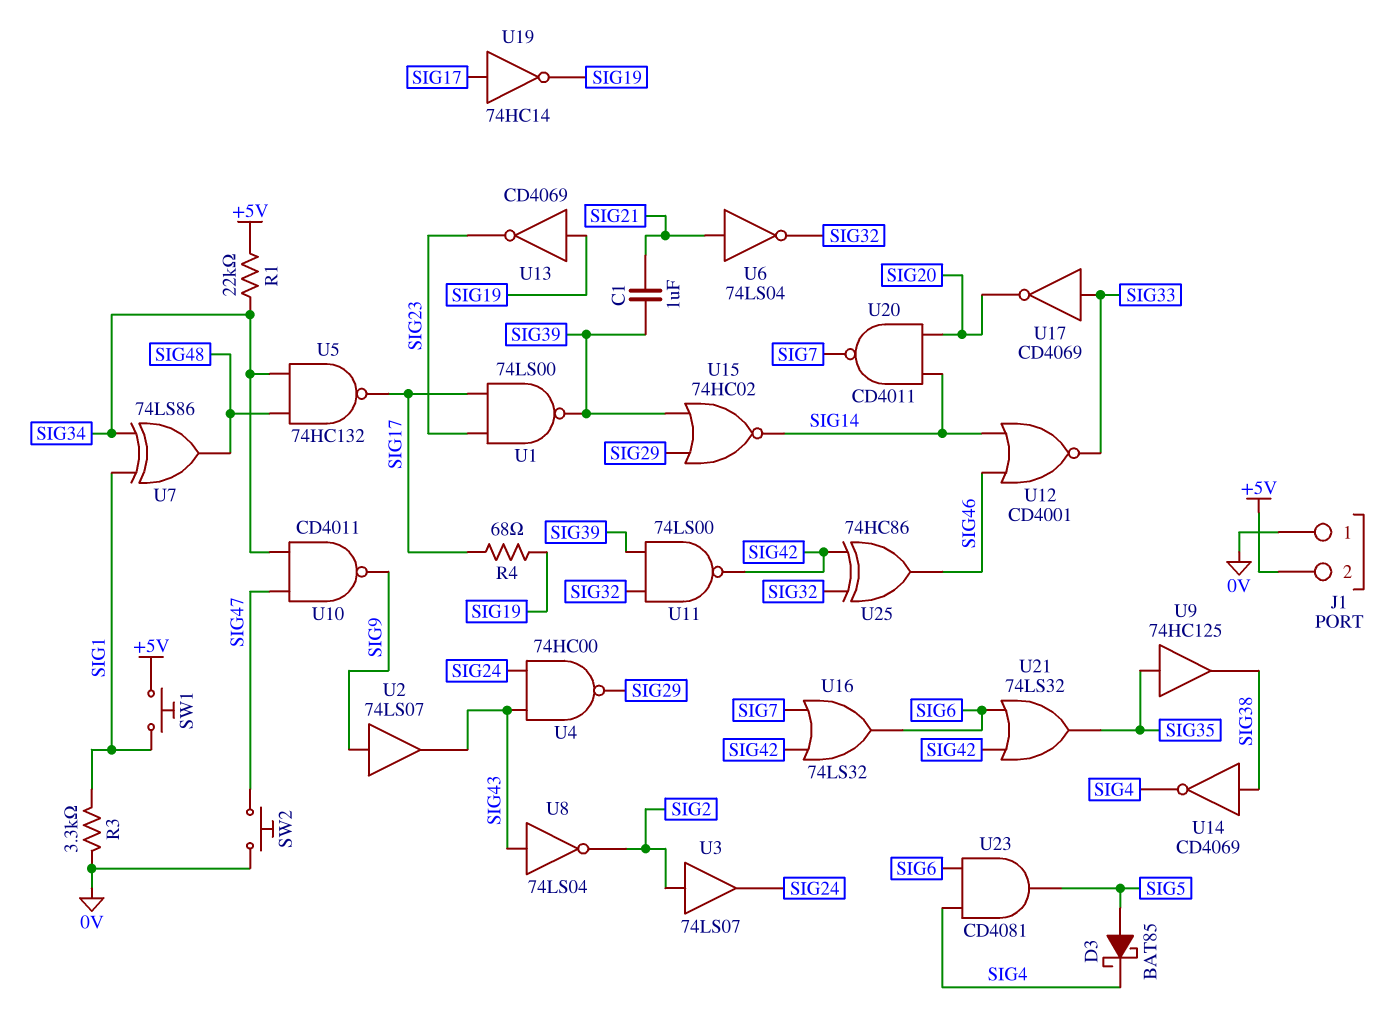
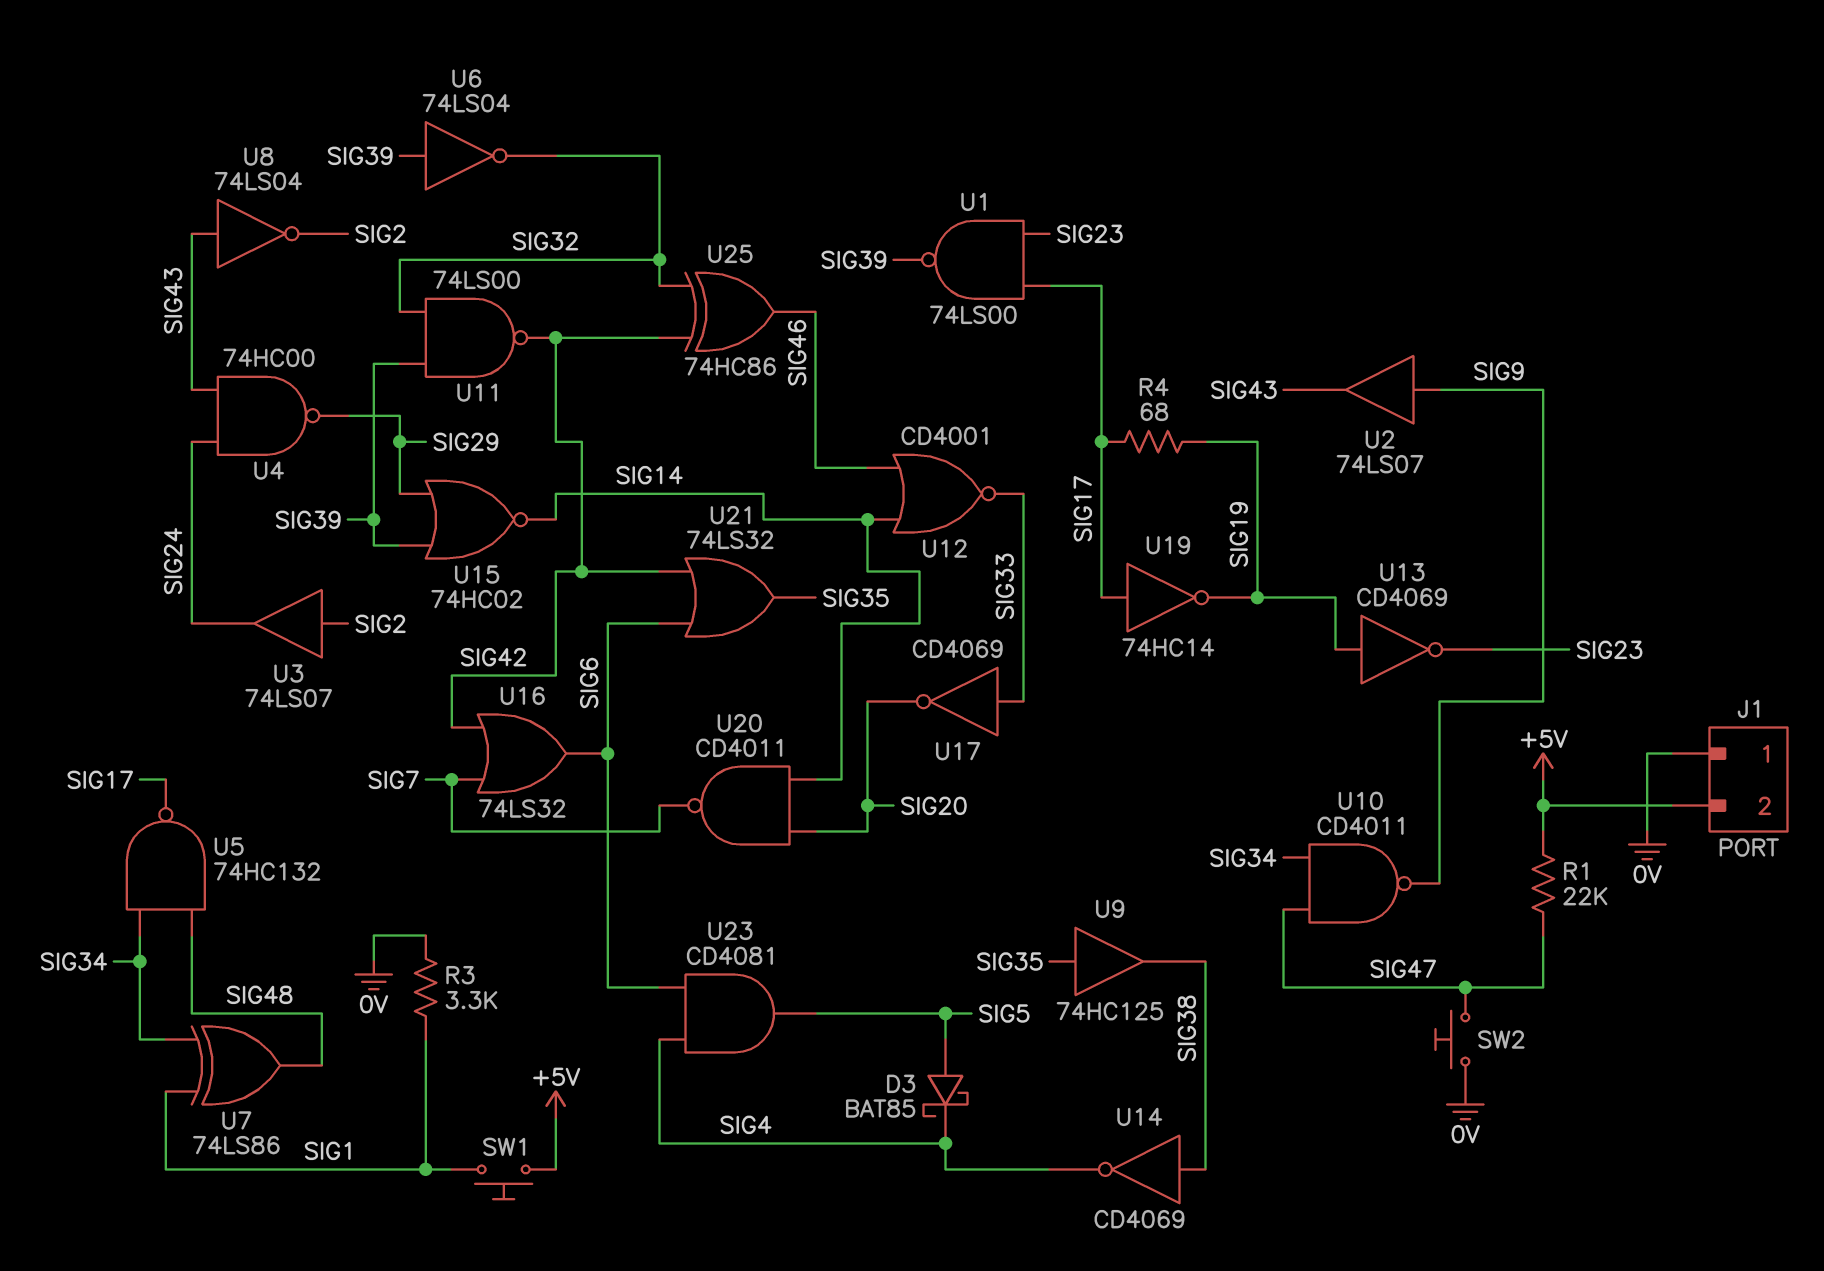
C1: 1uF (SIG21, SIG39) -> none
R1: 22k (+5V, SIG34) -> 22k (+5V, SIG47)
U6: NOT 74LS04 (in SIG21, out SIG32) -> NOT 74LS04 (in SIG39, out SIG32)

